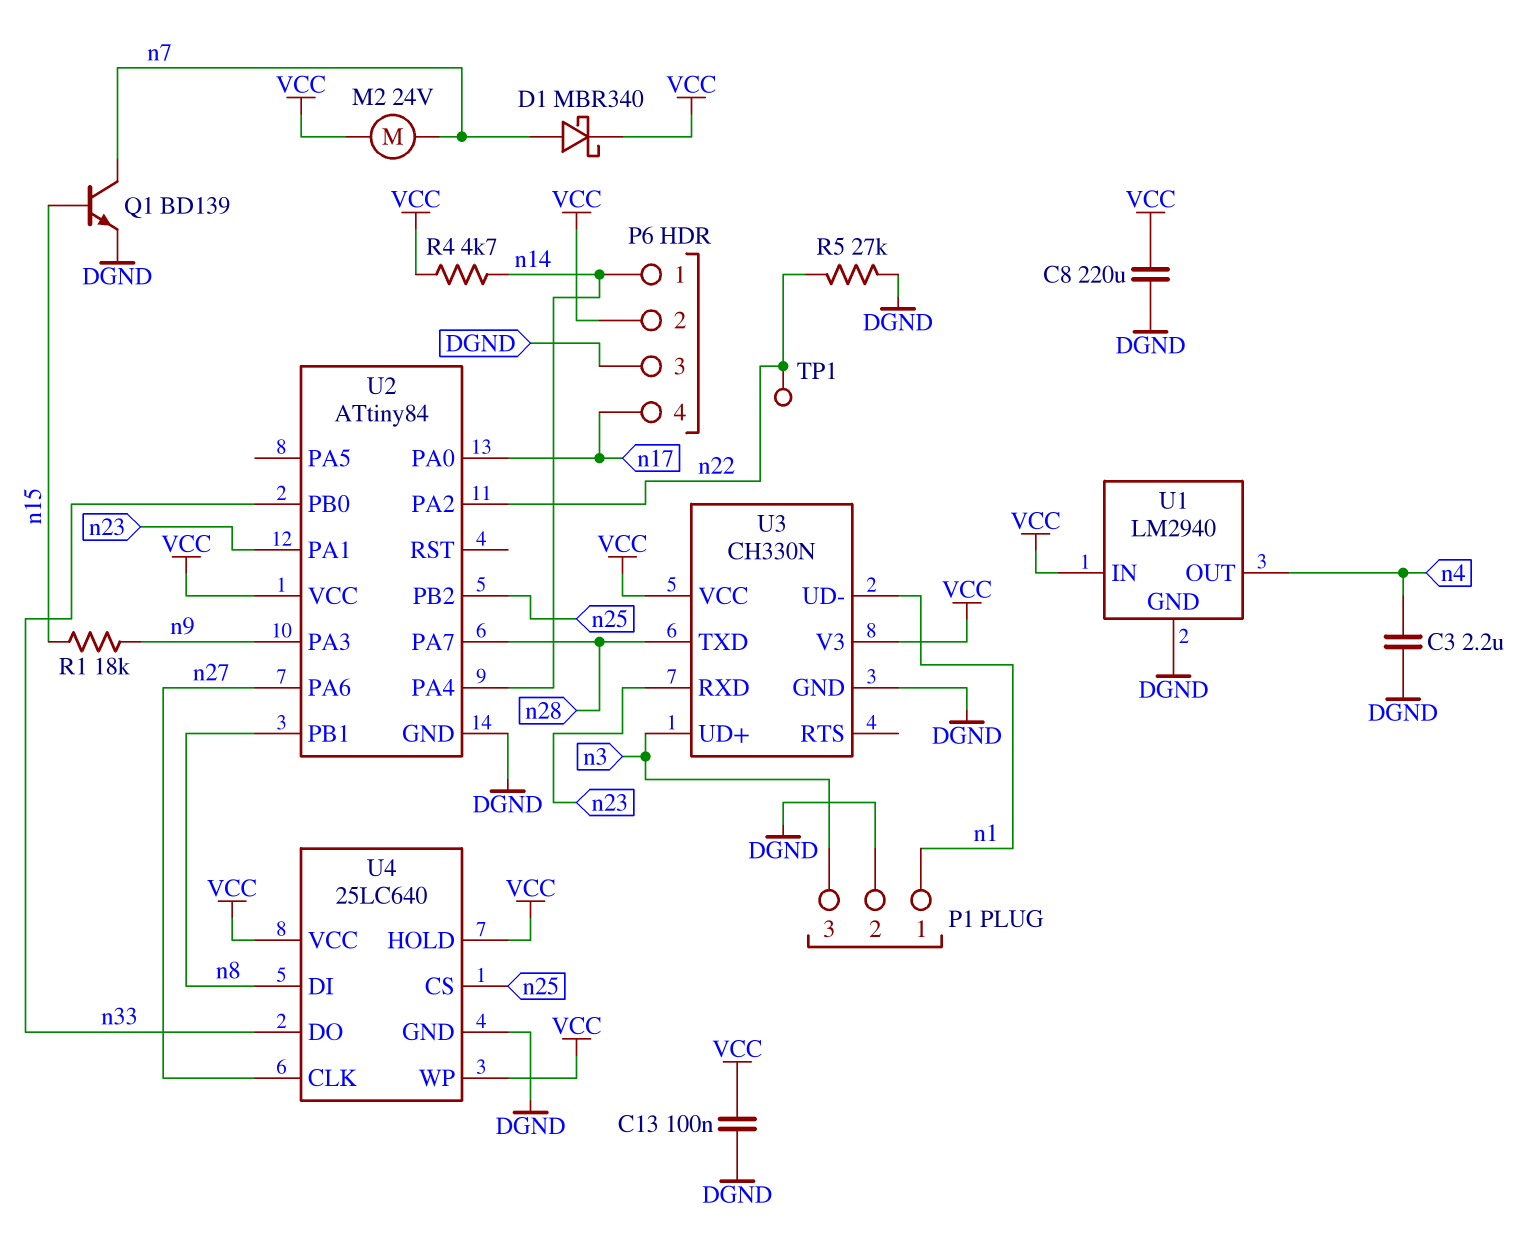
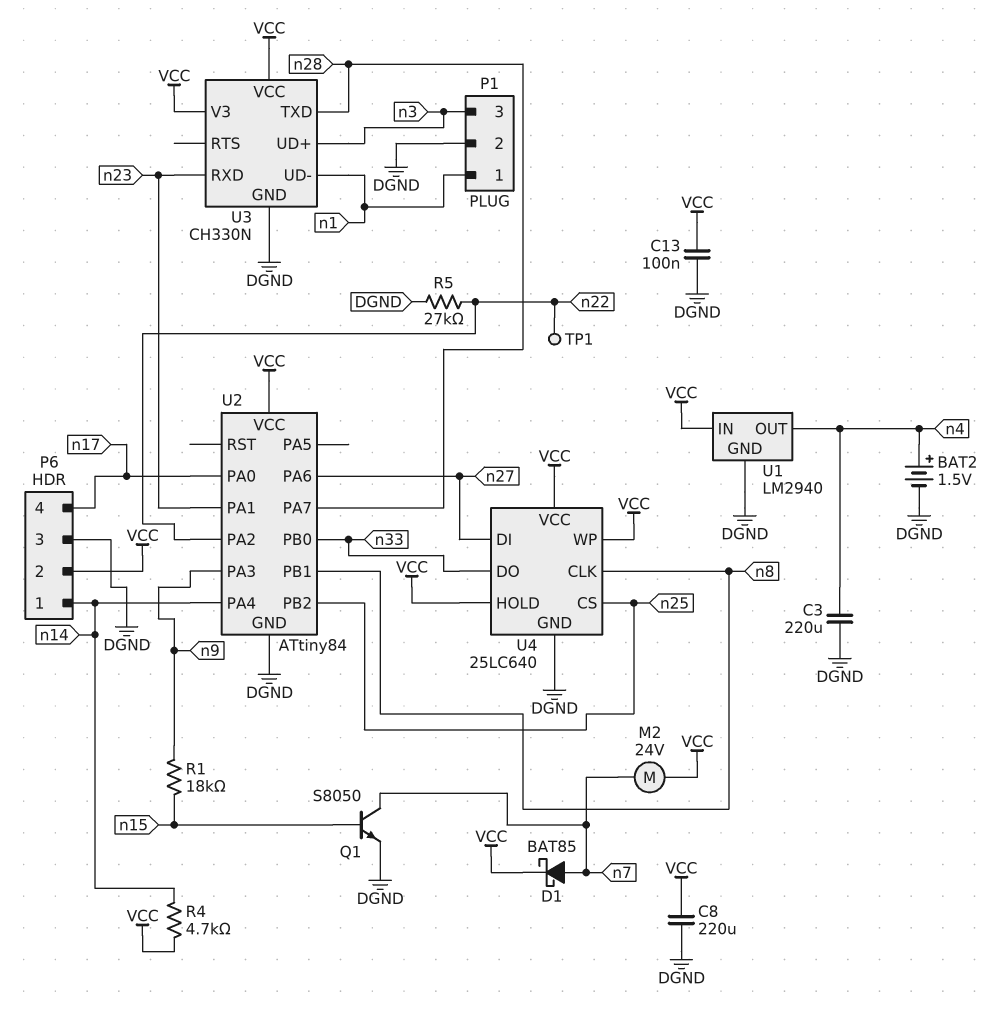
BAT2: none -> 1.5V (plus n4, minus DGND)
C3: 2.2uF (DGND, n4) -> 220uF (DGND, n4)
D1: schottky MBR340 (A n7, K VCC) -> schottky BAT85 (A n7, K VCC)
Q1: NPN BD139 (B n15, C n7, E DGND) -> NPN S8050 (B n15, C n7, E DGND)
U4 pin CLK: n27 -> n8
U4 pin DI: n8 -> n27

